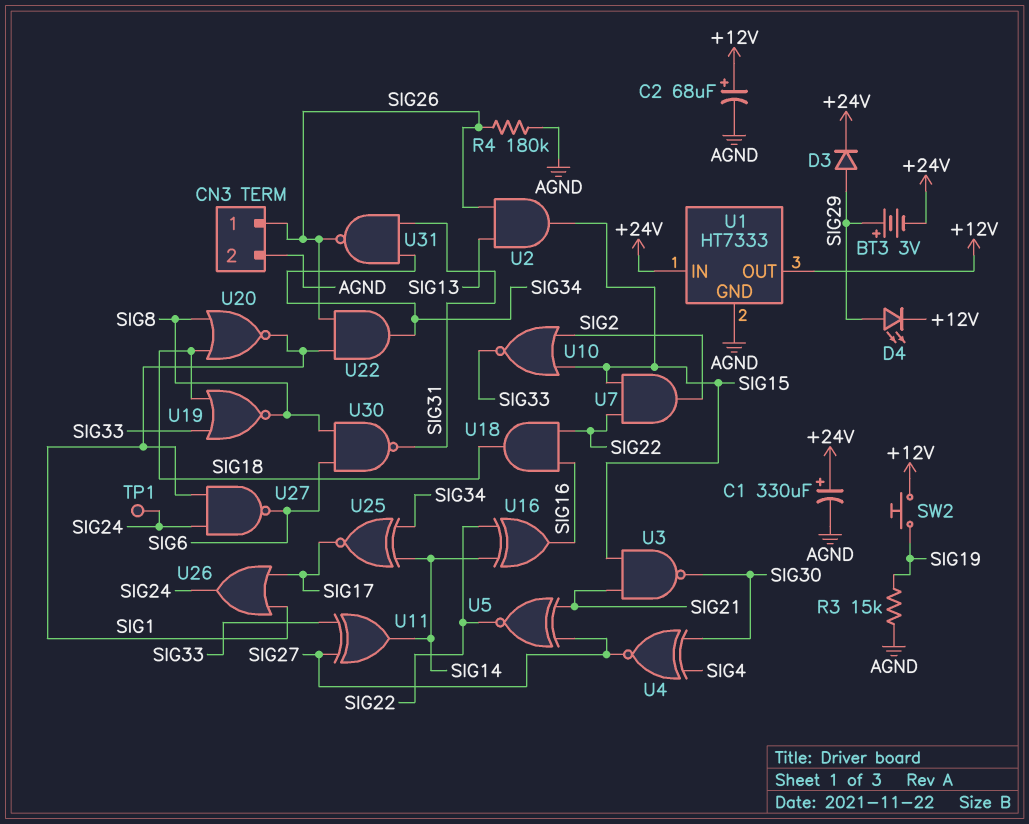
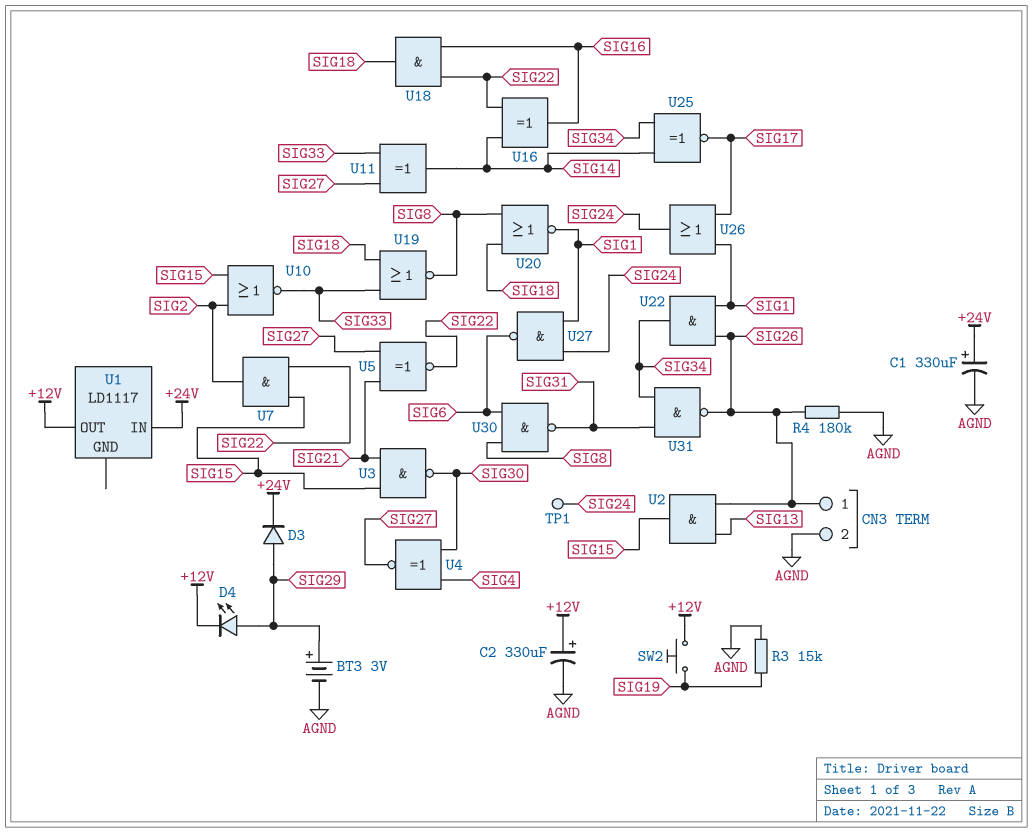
BT3: 3V (plus SIG29, minus +24V) -> 3V (plus SIG29, minus AGND)
C2: 68uF (plus +12V, minus AGND) -> 330uF (plus +12V, minus AGND)
U1: HT7333 -> LD1117
U1 pin GND: AGND -> none

